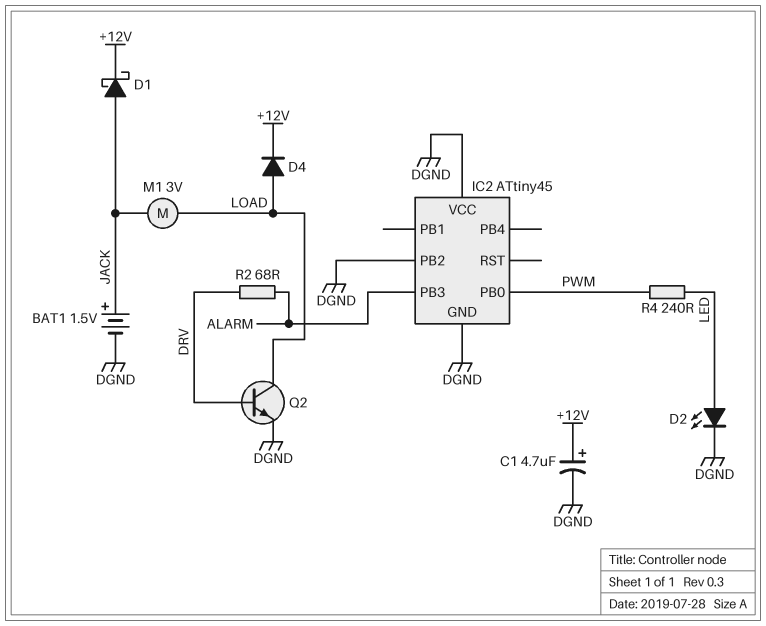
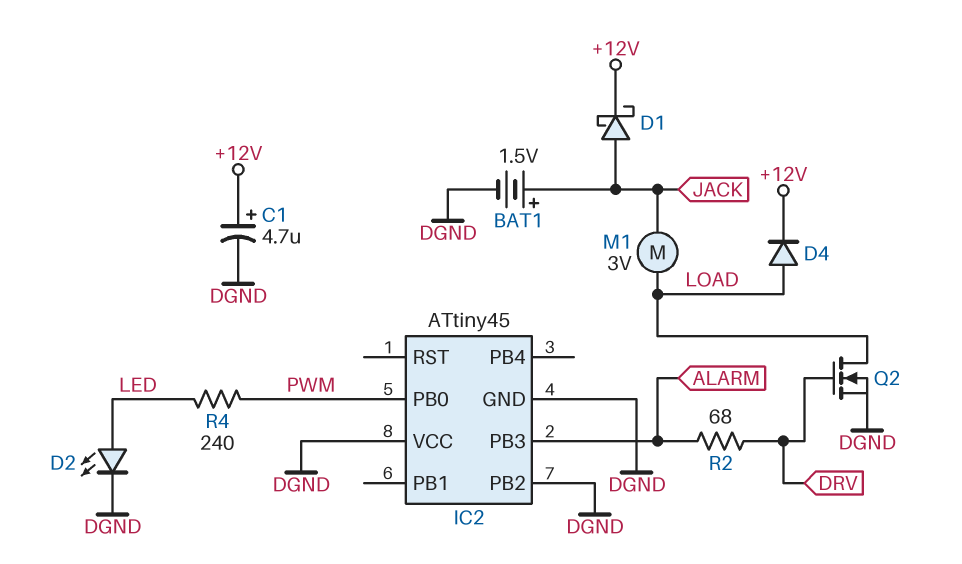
Q2: NPN (B DRV, C LOAD, E DGND) -> NMOS (G DRV, D LOAD, S DGND)

